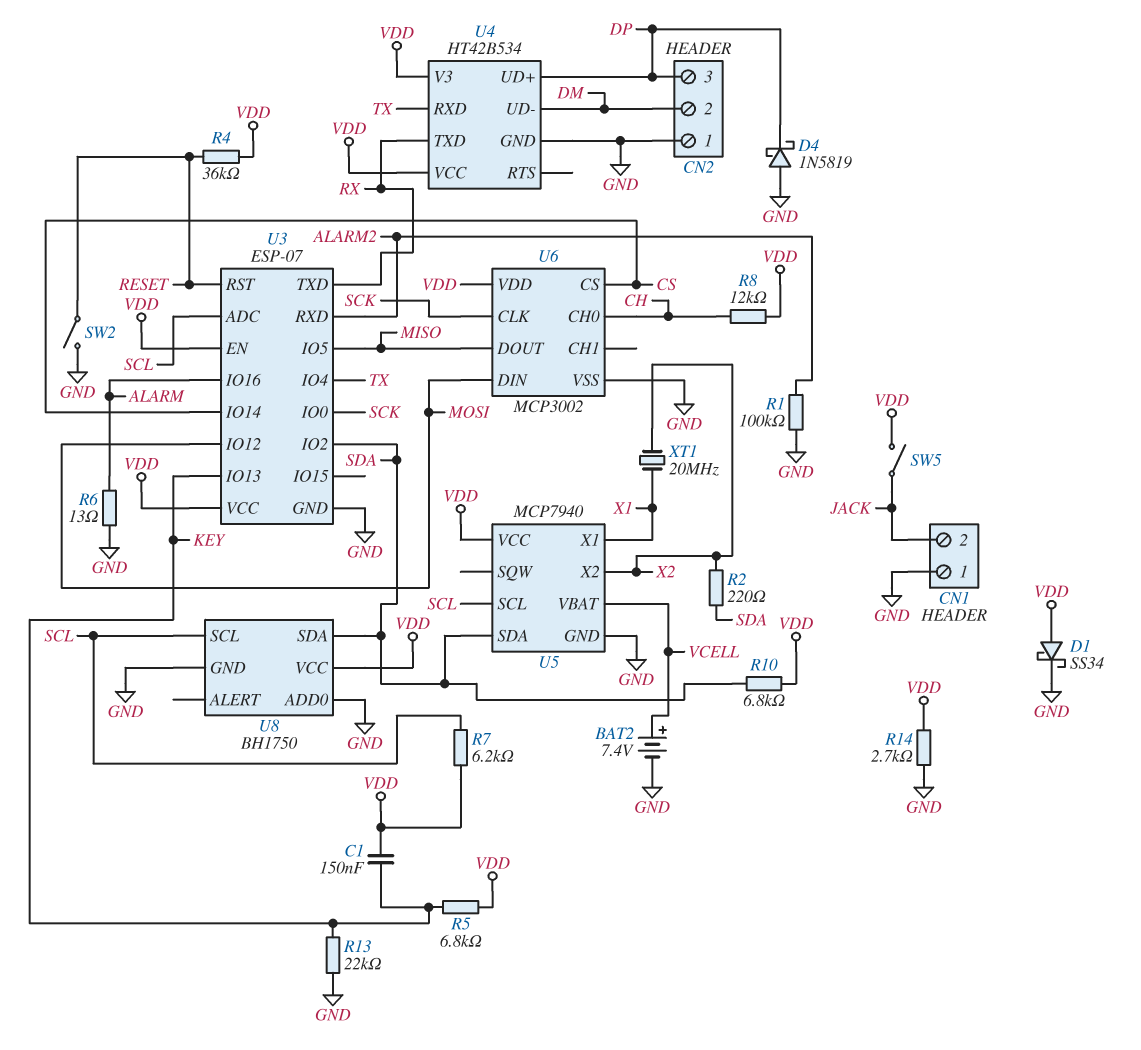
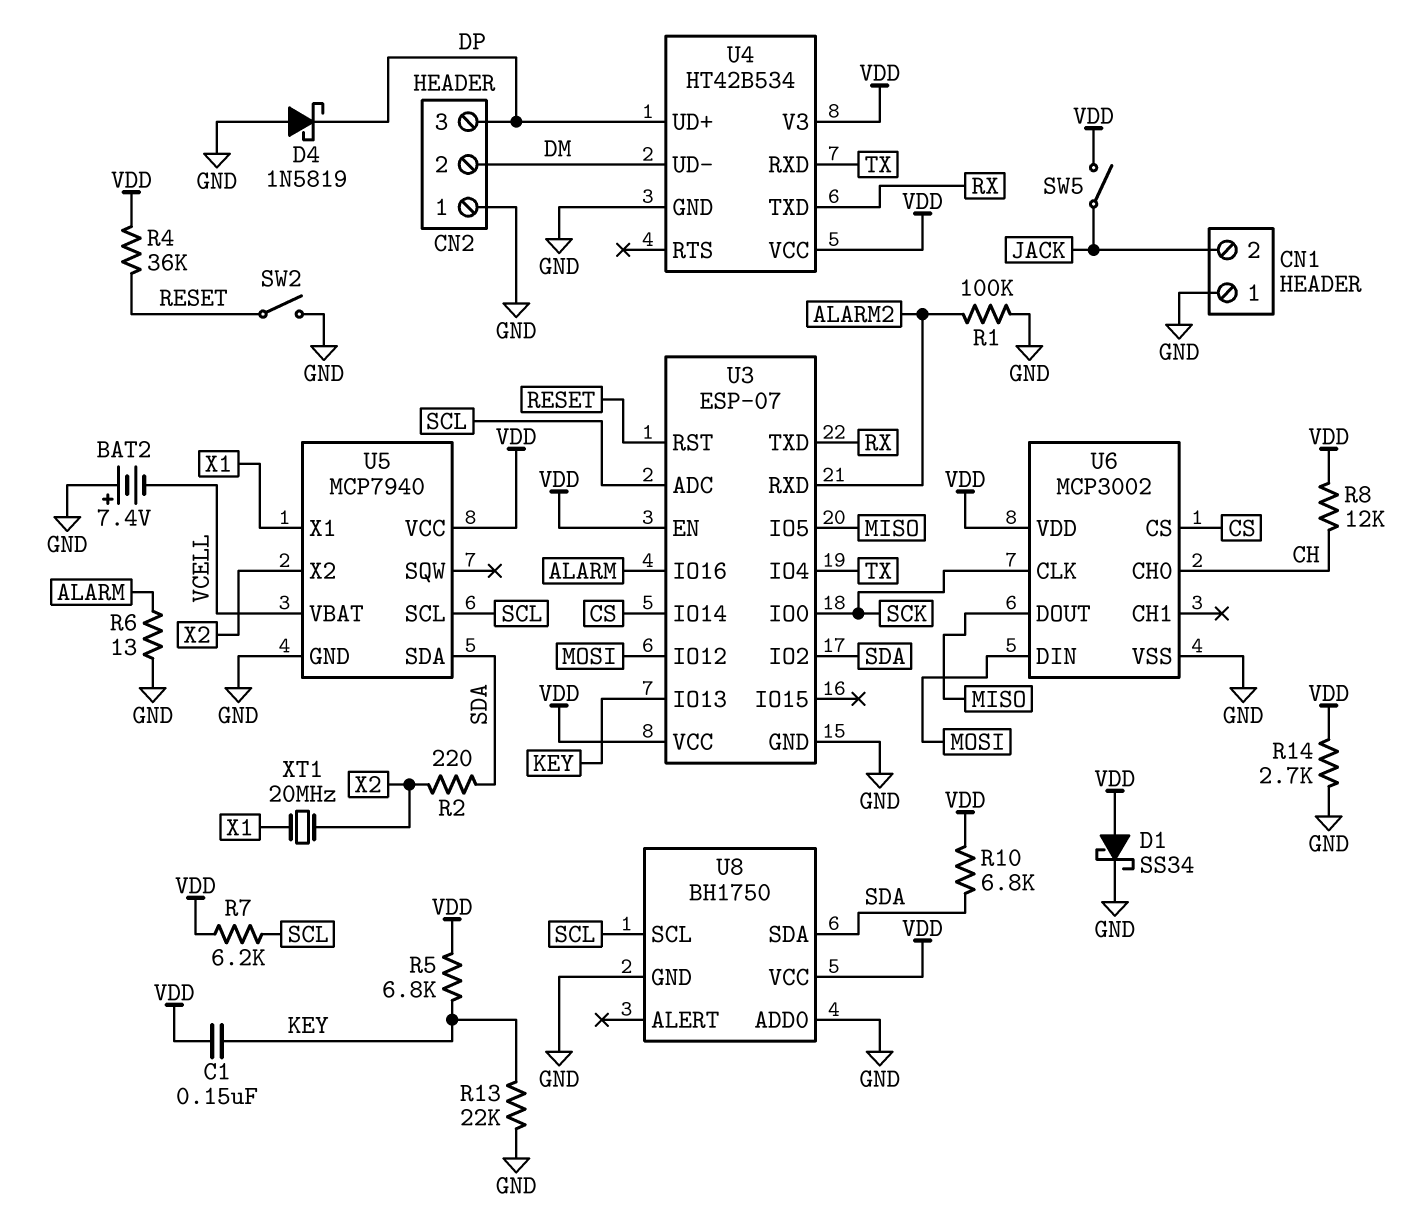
BAT2: 7.4V (plus VCELL, minus GND) -> 7.4V (plus GND, minus VCELL)

